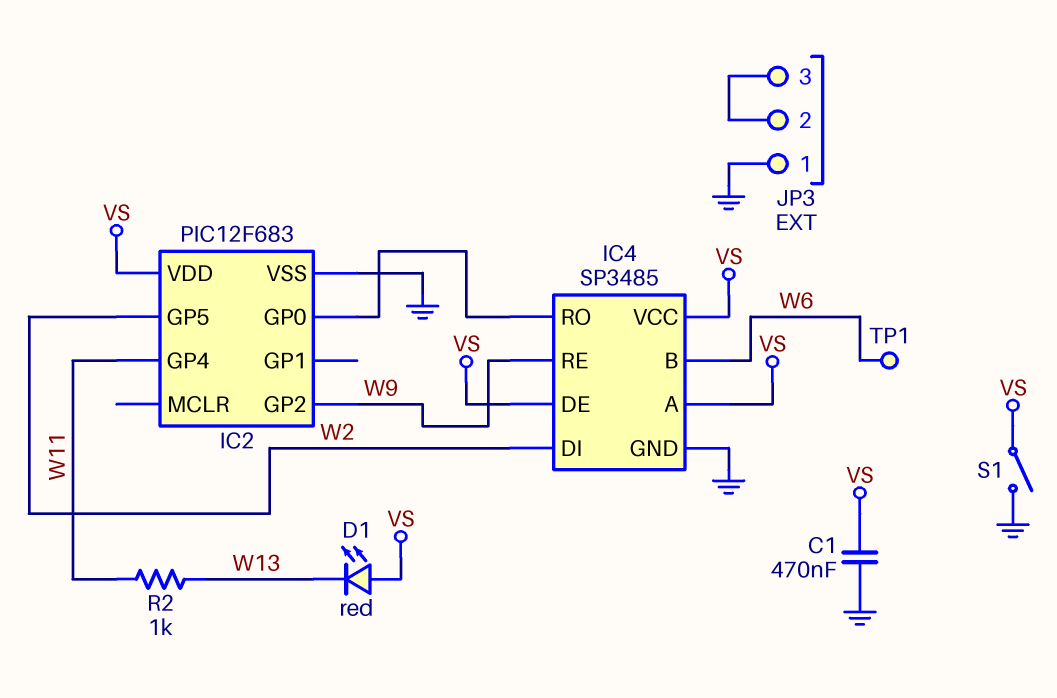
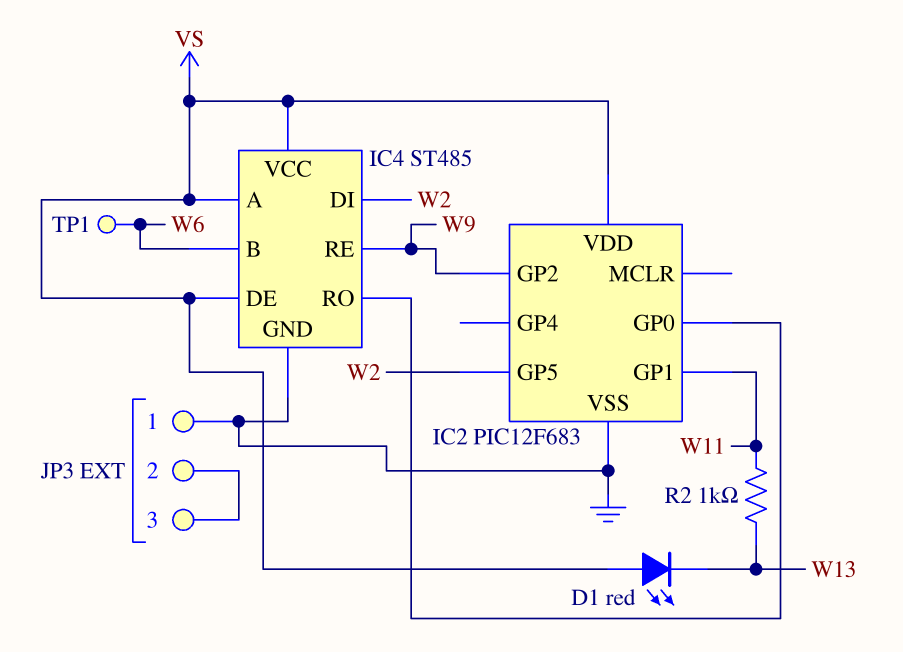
C1: 470nF (GND, VS) -> none
IC2 pin GP1: none -> W11
IC2 pin GP4: W11 -> none
IC4: SP3485 -> ST485
S1: switch (GND, VS) -> none

